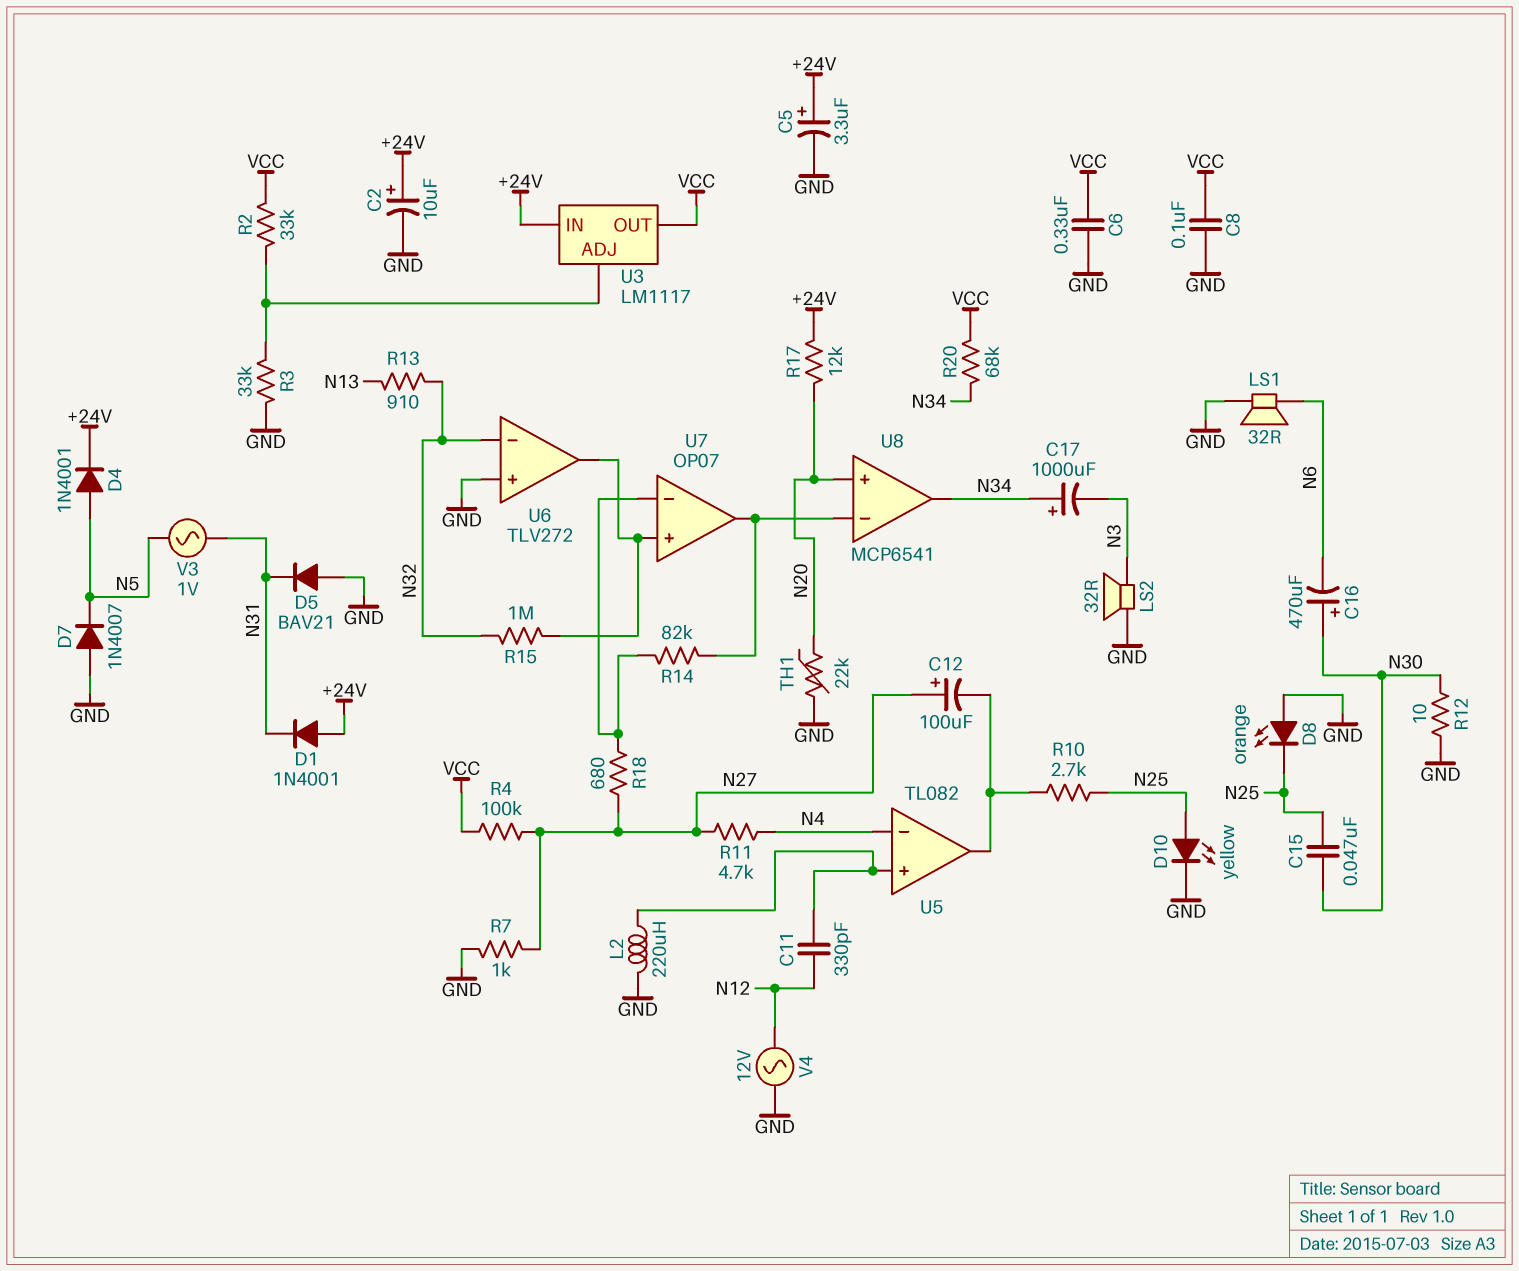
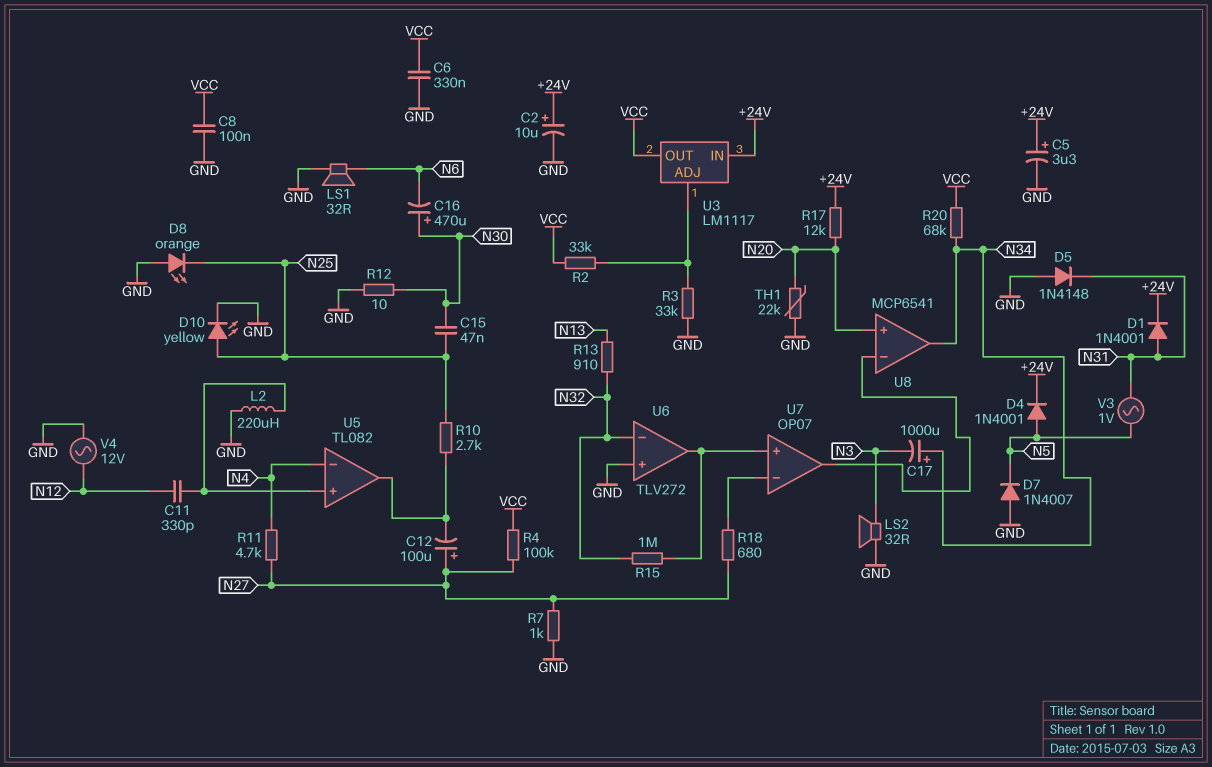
D1: diode 1N4001 (A +24V, K N31) -> diode 1N4001 (A N31, K +24V)
D5: diode BAV21 (A GND, K N31) -> diode 1N4148 (A GND, K N31)
R14: 82k (U7/in-, U7/out) -> none

